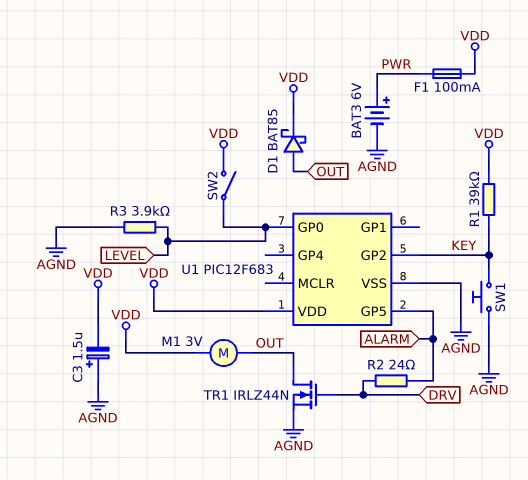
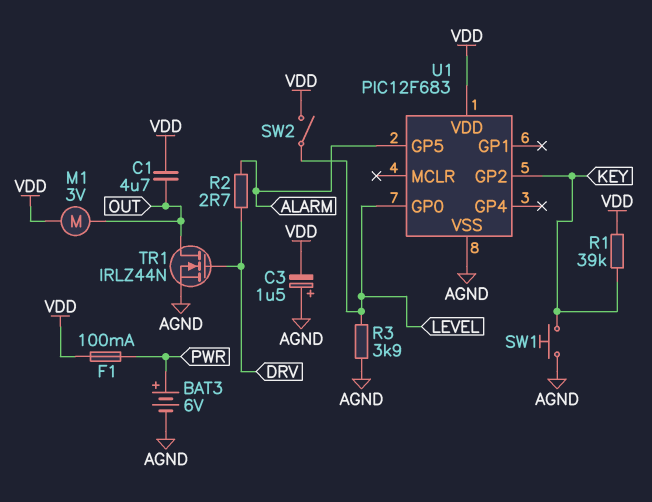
C1: none -> 4.7uF (OUT, VDD)
D1: schottky BAT85 (A OUT, K VDD) -> none
R2: 24 (ALARM, DRV) -> 2.7 (ALARM, DRV)

